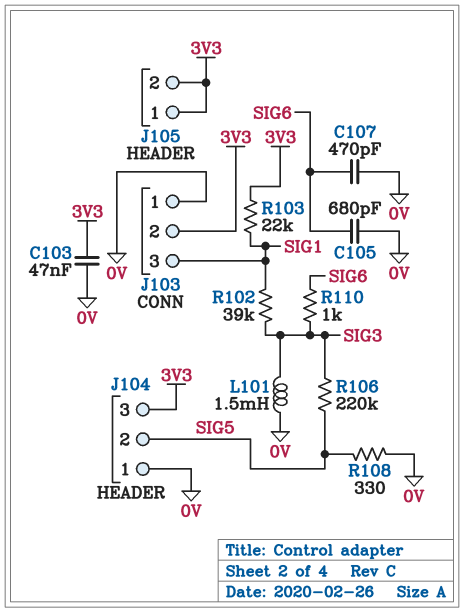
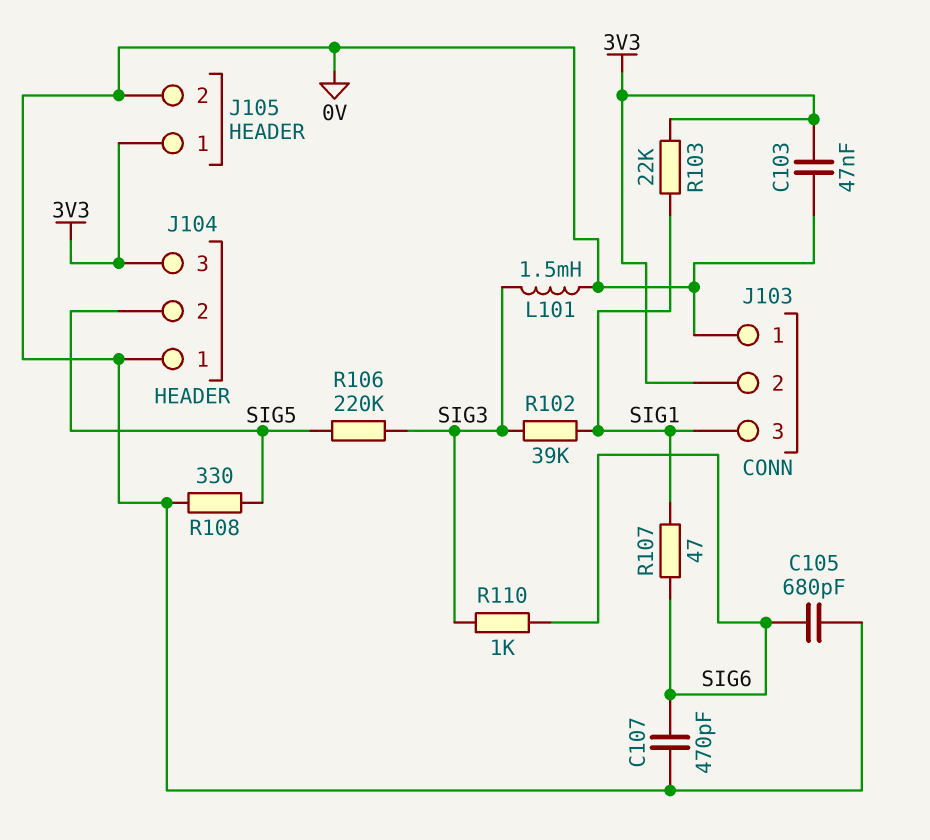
J105 pin 2: 3V3 -> 0V
R107: none -> 47 (SIG1, SIG6)

